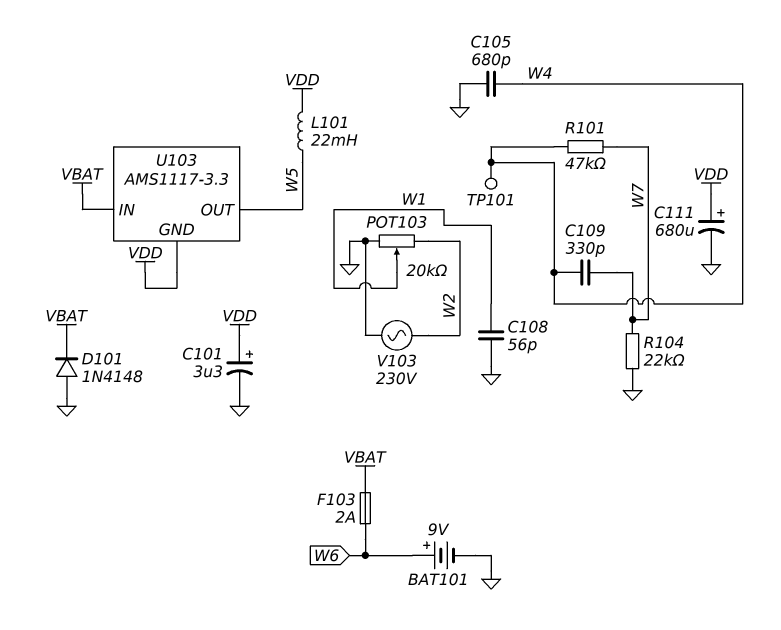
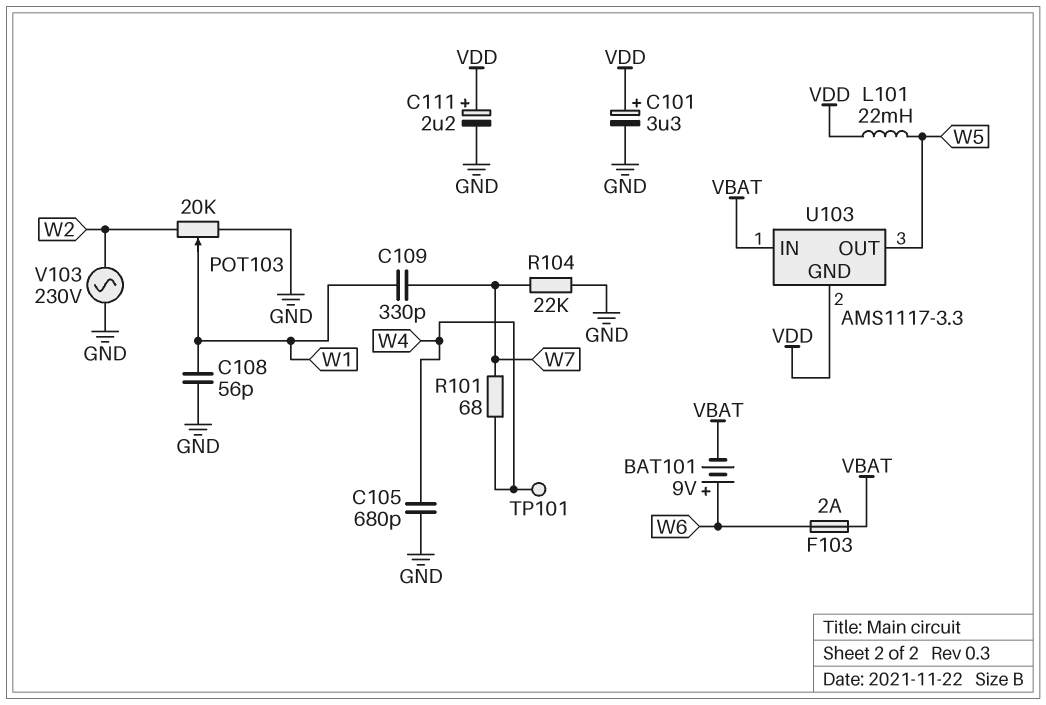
BAT101: 9V (plus W6, minus GND) -> 9V (plus W6, minus VBAT)
C109: 330pF (W4, W7) -> 330pF (W1, W7)
C111: 680uF (plus VDD, minus GND) -> 2.2uF (plus VDD, minus GND)
D101: diode 1N4148 (A GND, K VBAT) -> none
R101: 47k (W4, W7) -> 68 (W4, W7)

